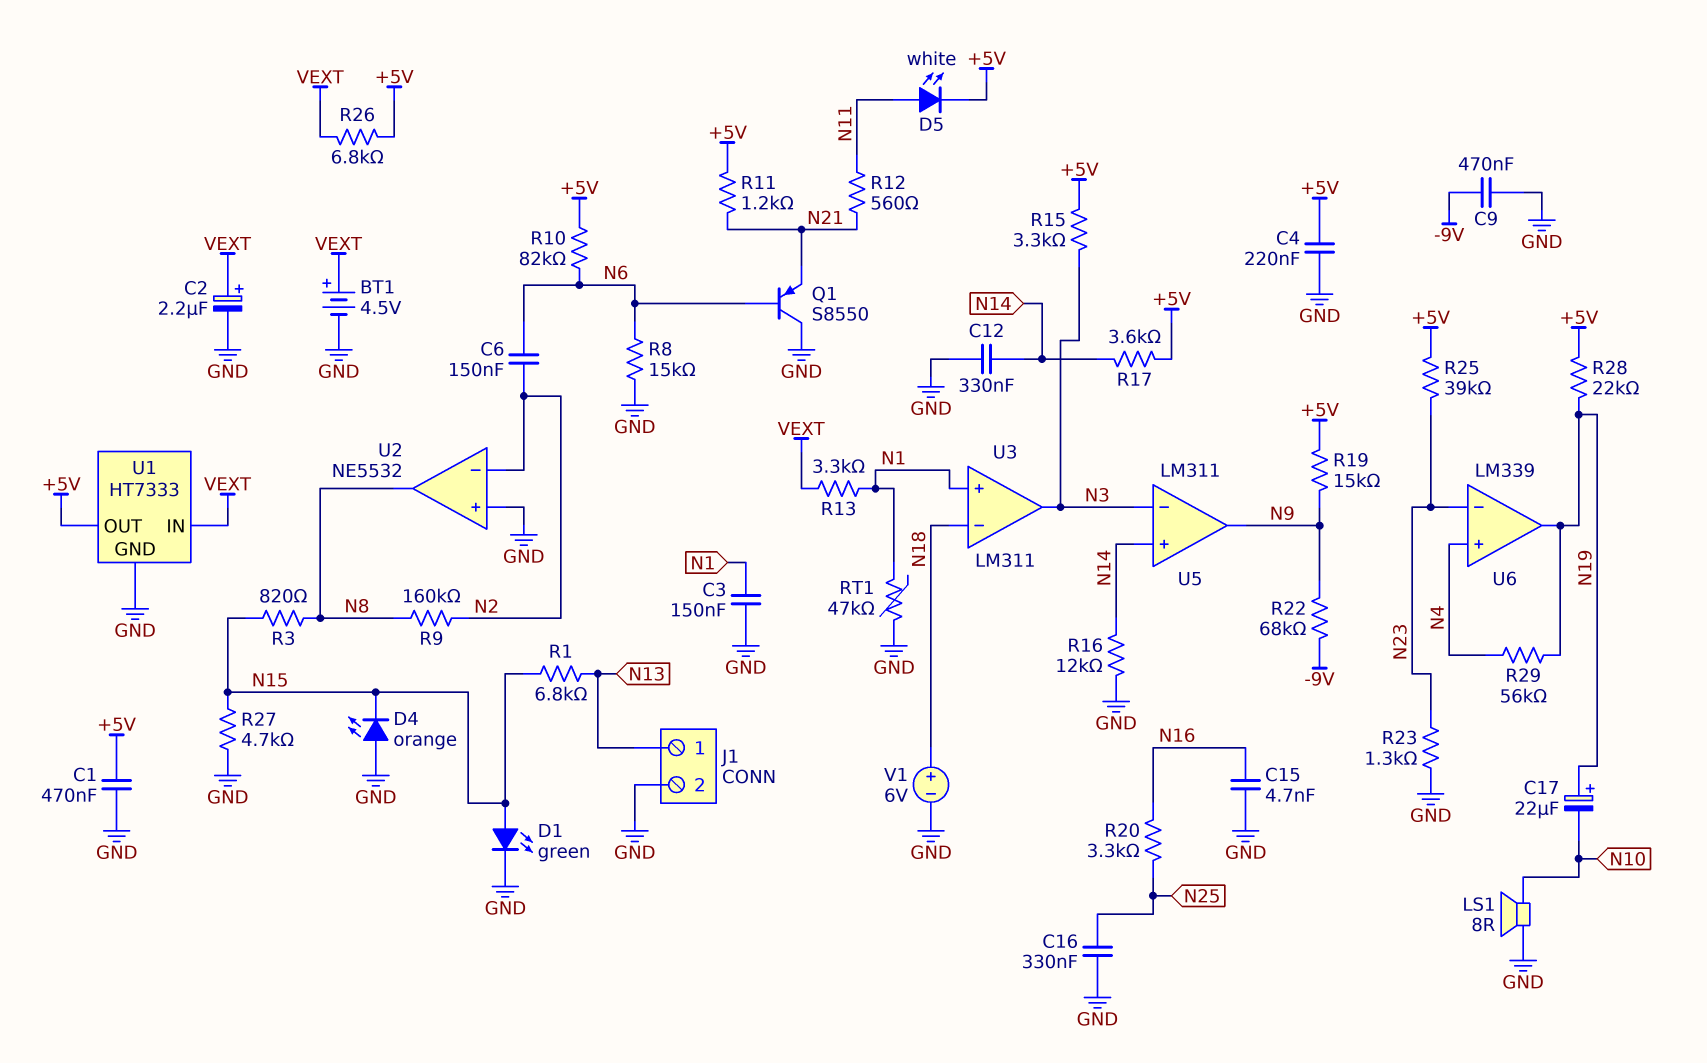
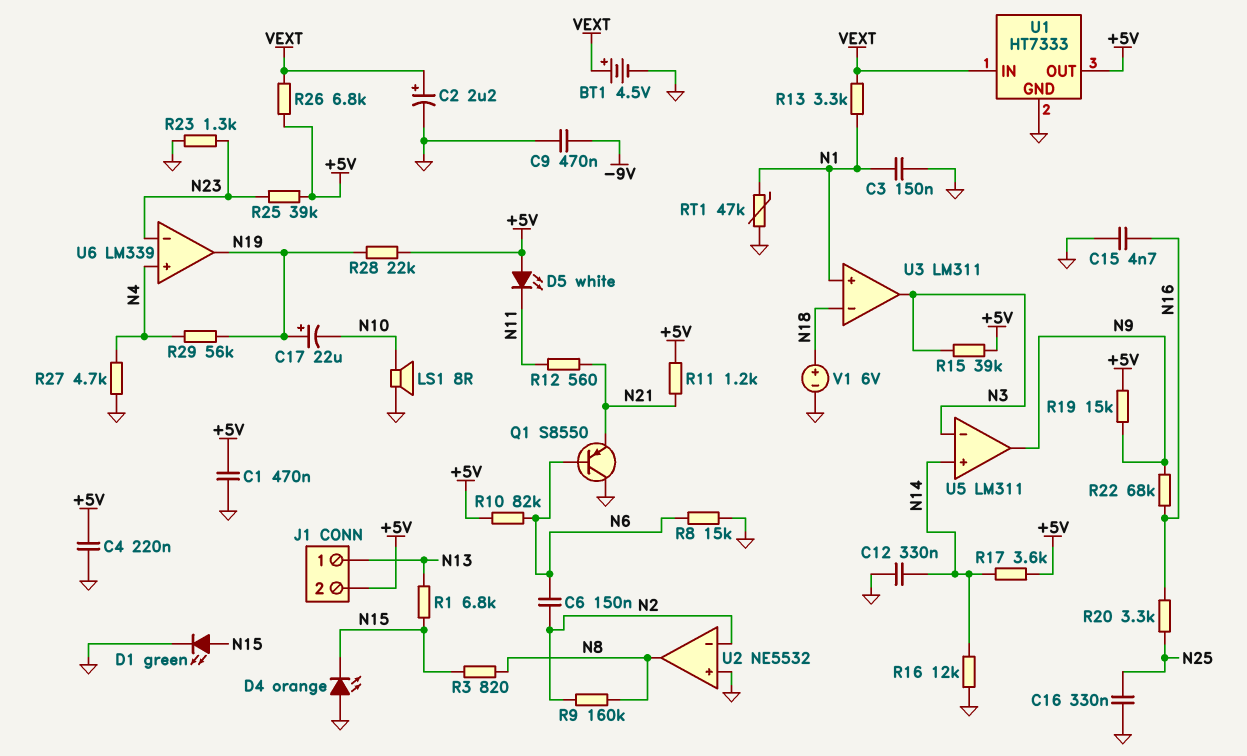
D5: LED white (A N11, K +5V) -> LED white (A +5V, K N11)
J1 pin 2: GND -> +5V
R15: 3.3k (+5V, N3) -> 39k (+5V, N3)
R22: 68k (-9V, N9) -> 68k (N9, N16)
R27: 4.7k (GND, N15) -> 4.7k (GND, N4)

